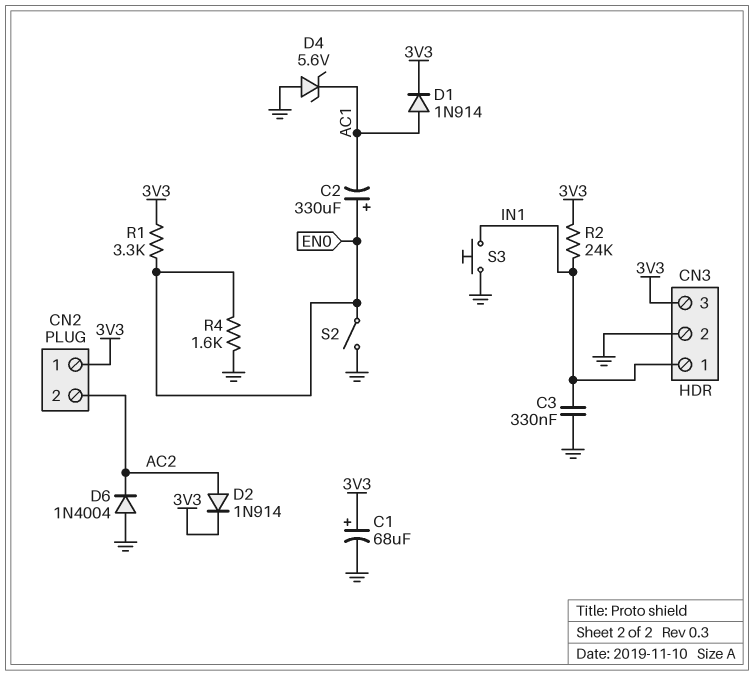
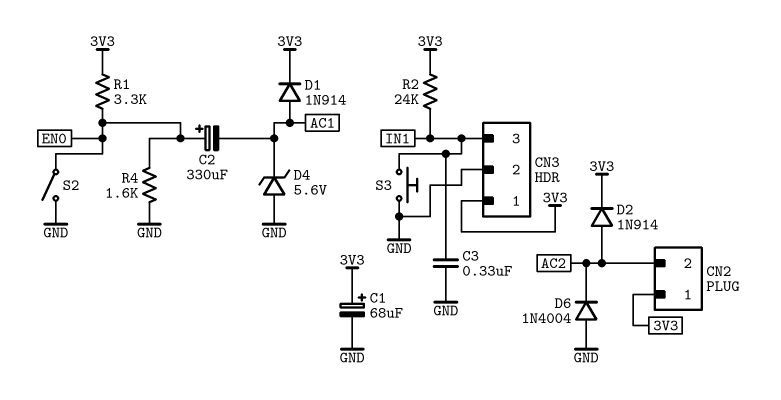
CN3 pin 1: IN1 -> 3V3
CN3 pin 3: 3V3 -> IN1

